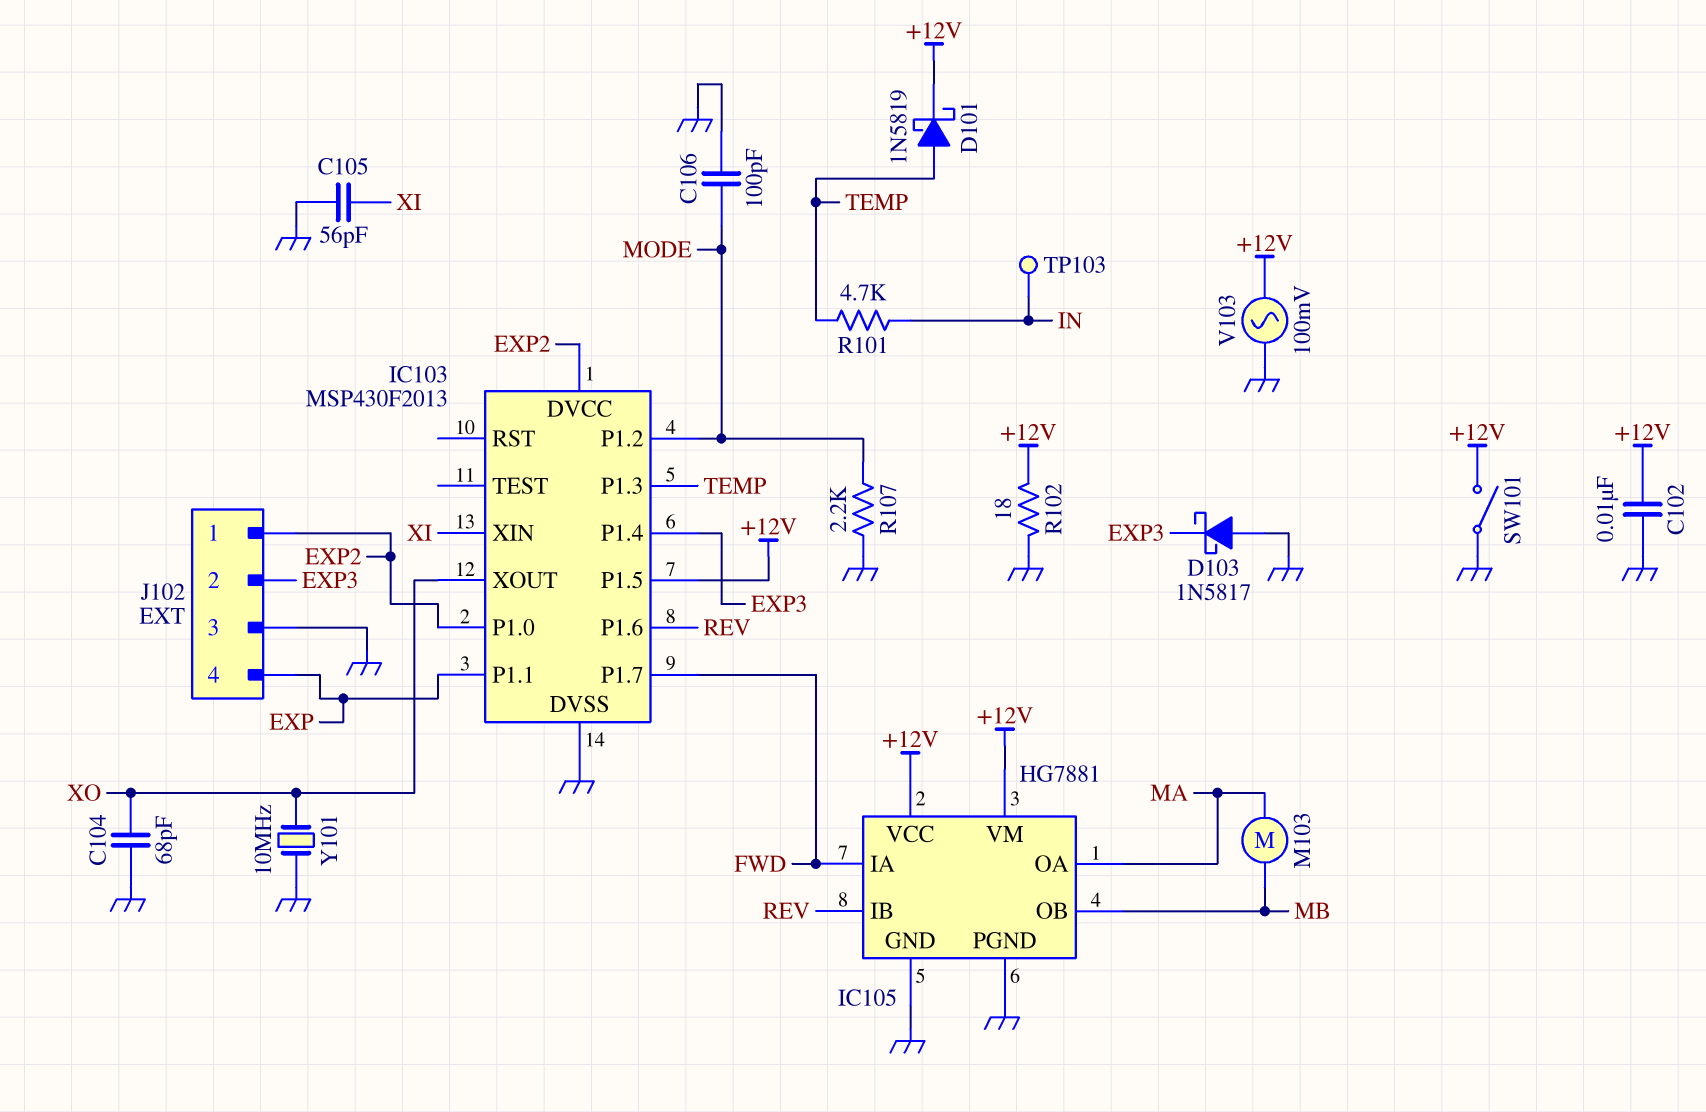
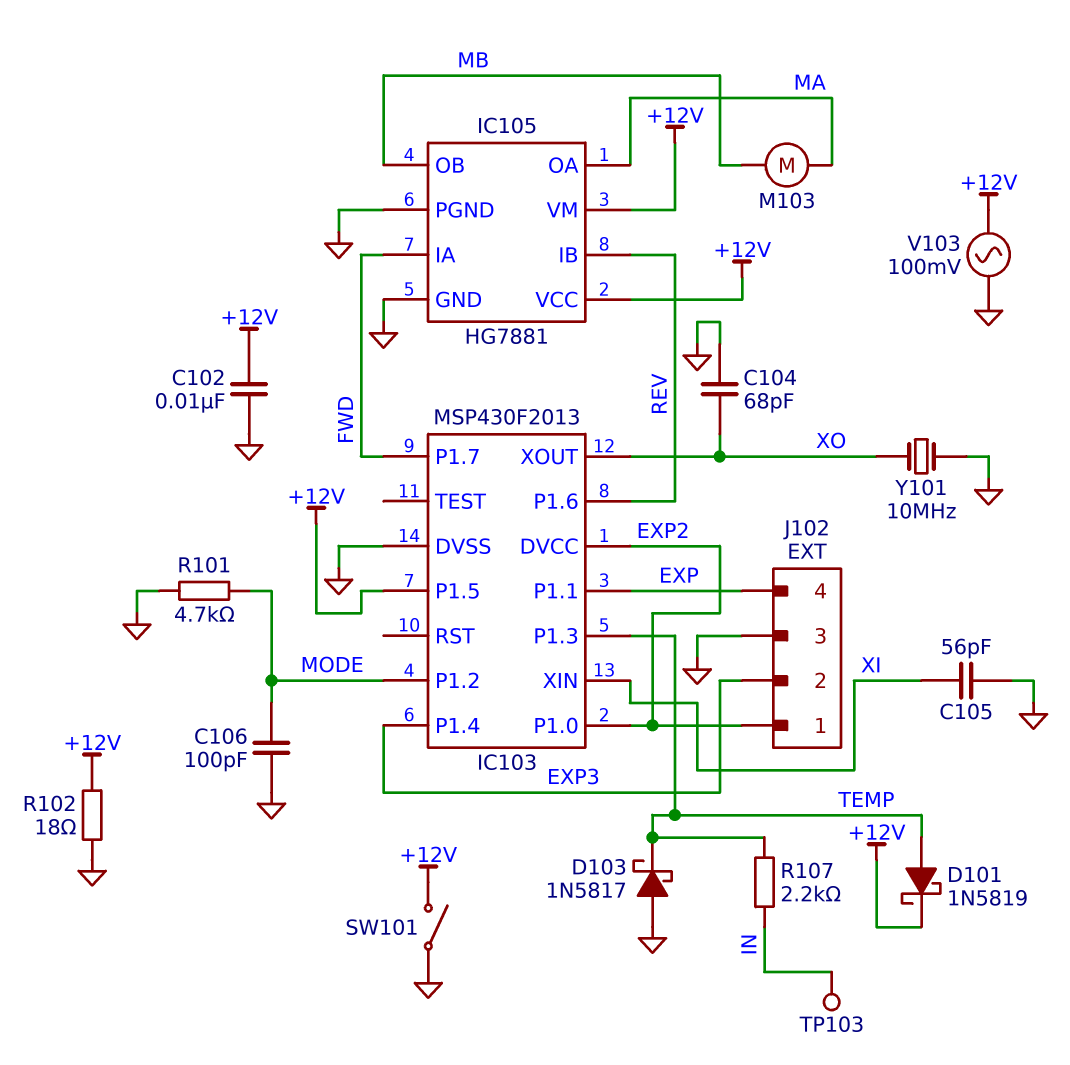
D103: schottky 1N5817 (A GND, K EXP3) -> schottky 1N5817 (A GND, K TEMP)
R101: 4.7k (IN, TEMP) -> 4.7k (GND, MODE)
R107: 2.2k (GND, MODE) -> 2.2k (IN, TEMP)

